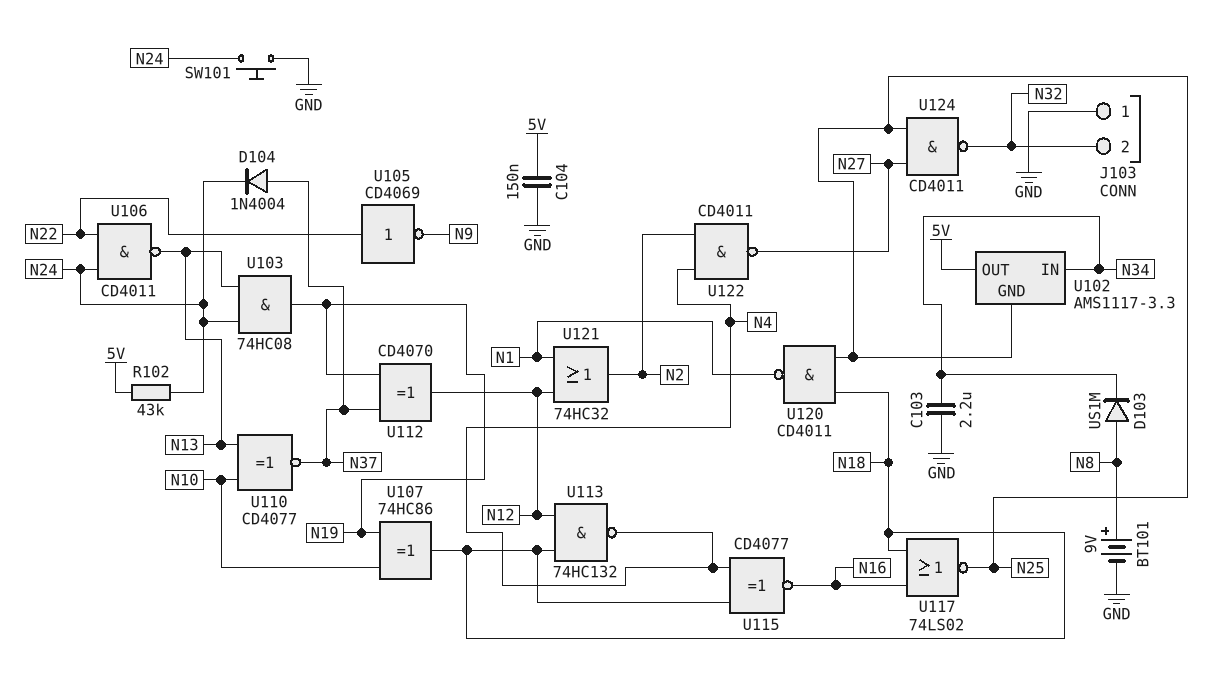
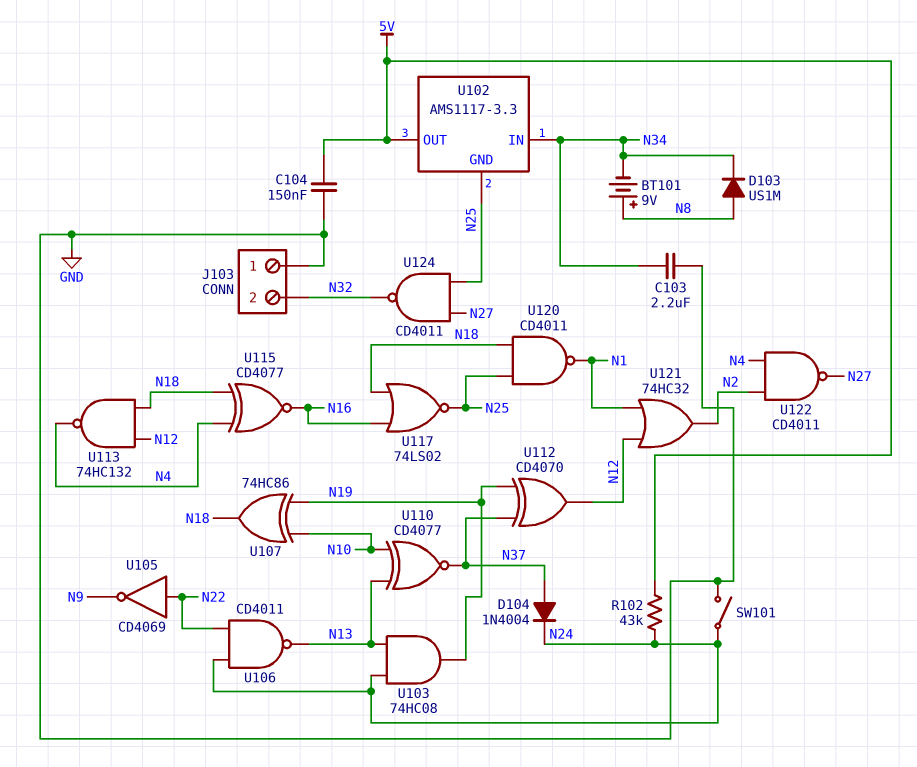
BT101: 9V (plus N8, minus GND) -> 9V (plus N8, minus N34)
SW101: button (GND, N24) -> switch (GND, N24)

